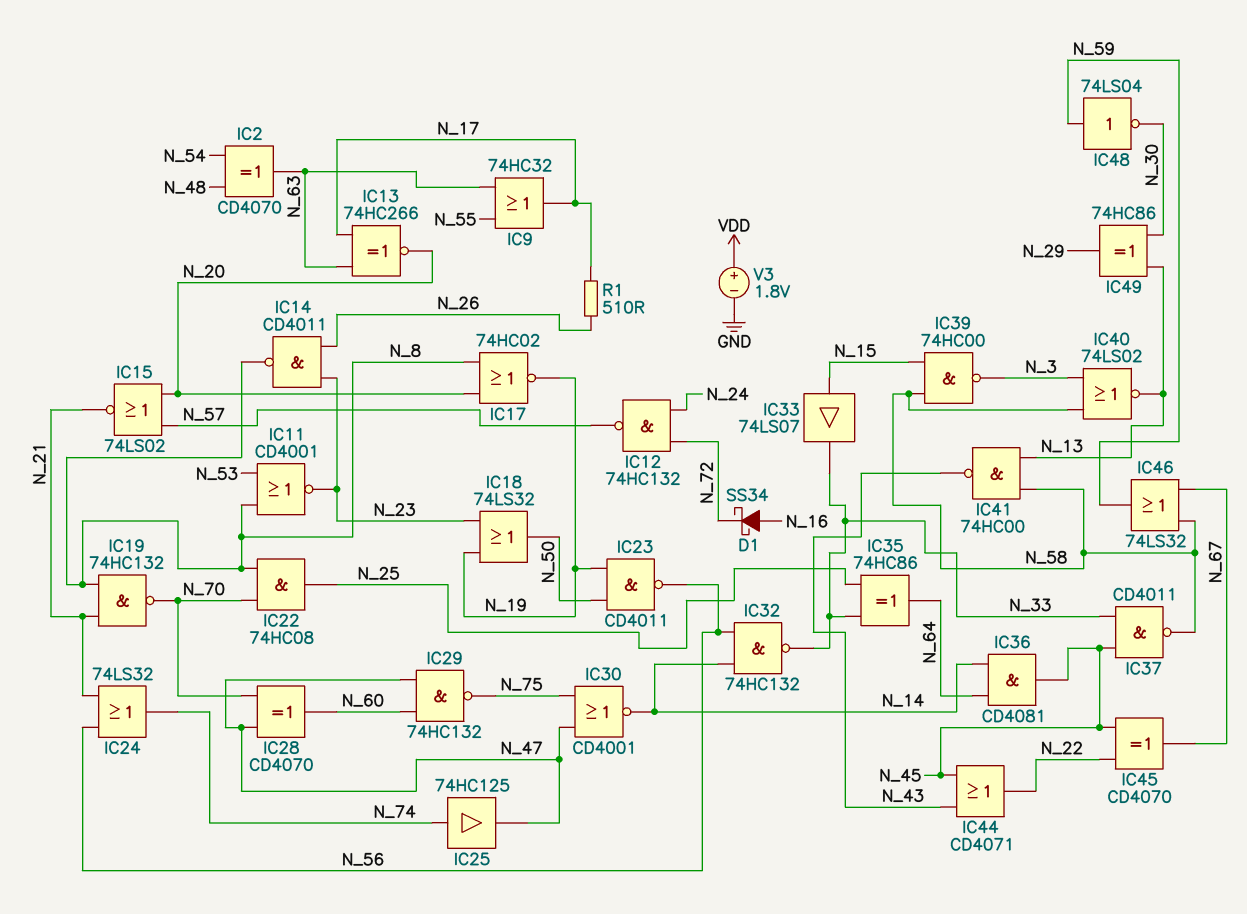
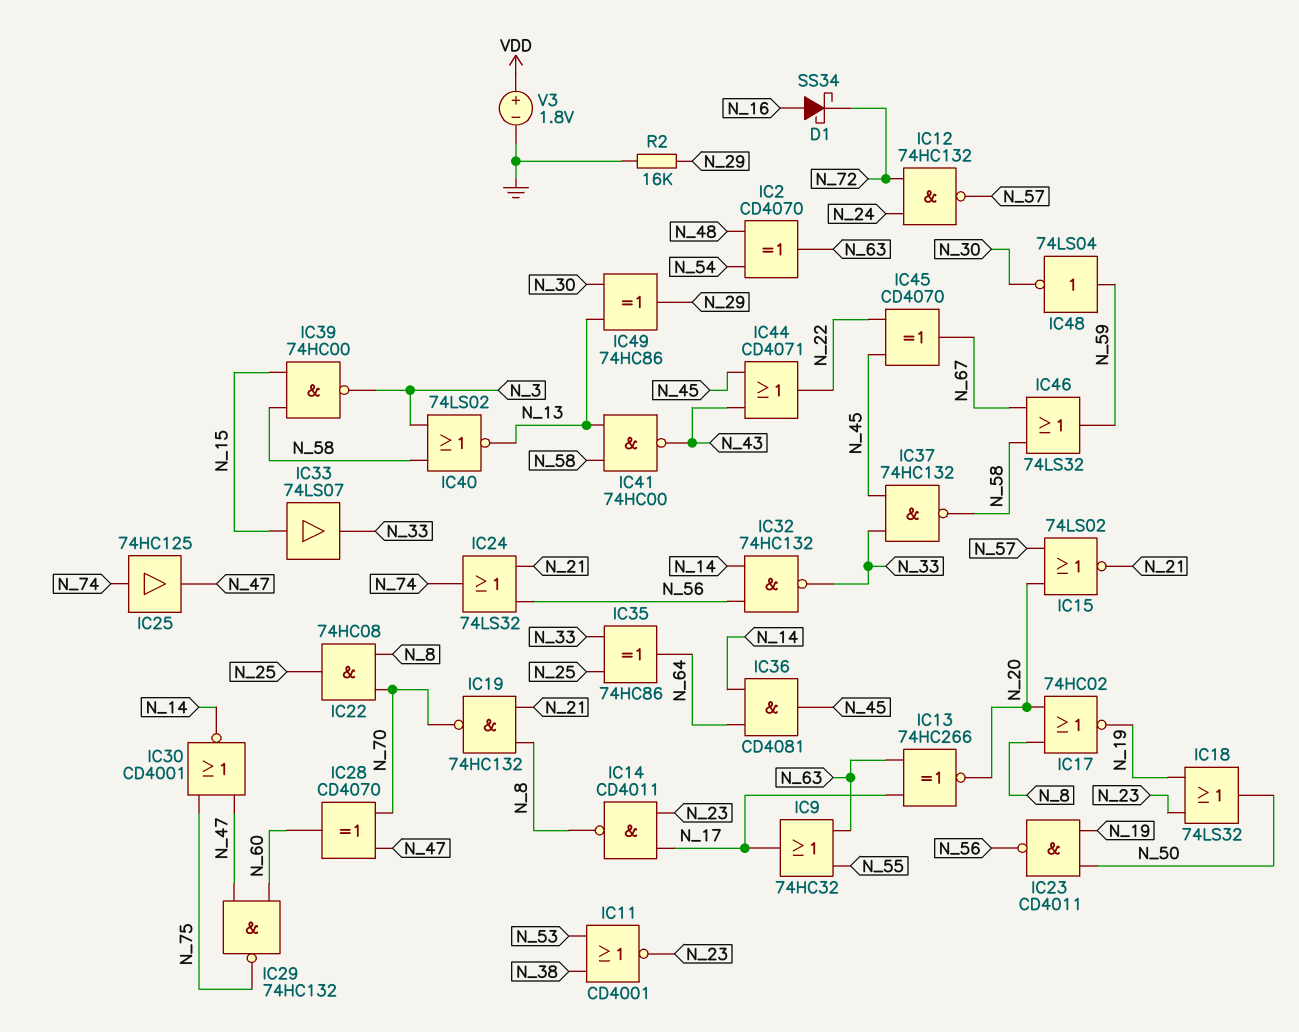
IC11: NOR CD4001 (in N_8, in N_53, out N_23) -> NOR CD4001 (in N_38, in N_53, out N_23)
IC14: NAND CD4011 (in N_23, in N_26, out N_8) -> NAND CD4011 (in N_17, in N_23, out N_8)
IC37: NAND CD4011 (in N_33, in N_45, out N_58) -> NAND 74HC132 (in N_33, in N_45, out N_58)
R1: 510 (N_17, N_26) -> none
R2: none -> 16k (GND, N_29)

